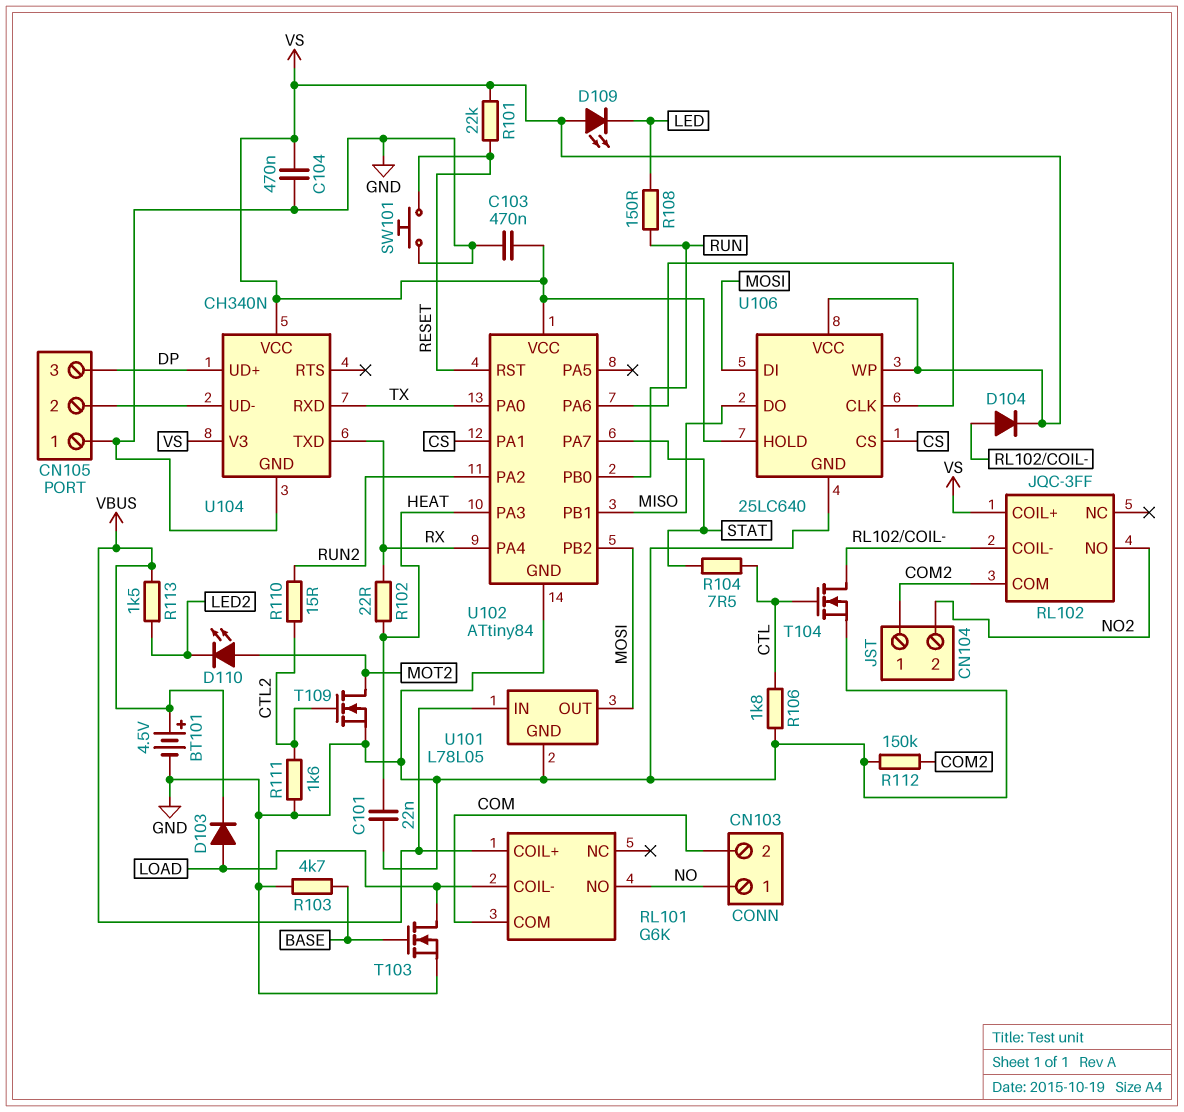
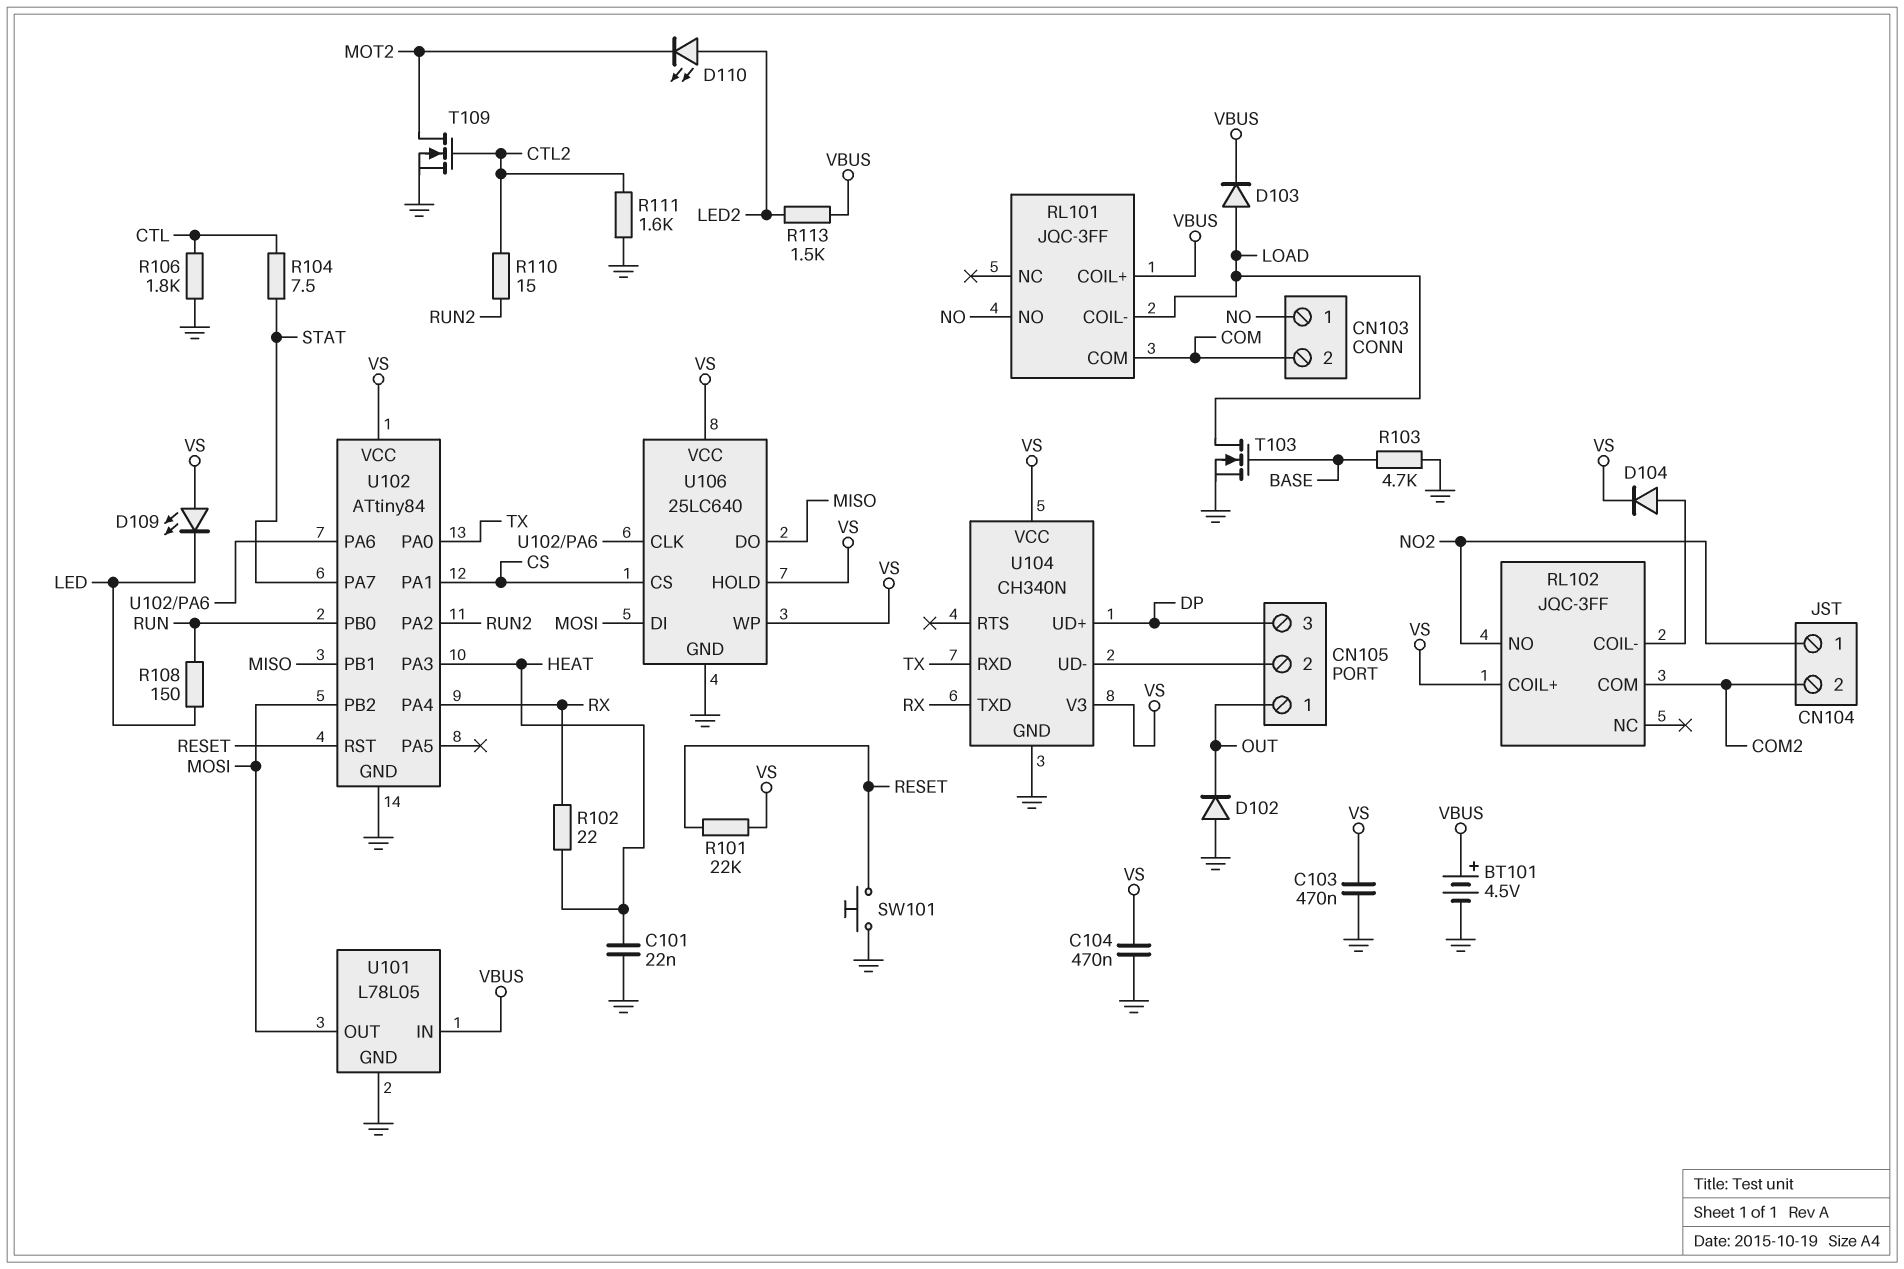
CN104 pin 1: COM2 -> NO2
CN104 pin 2: NO2 -> COM2
CN105 pin 1: GND -> OUT
D102: none -> diode (A GND, K OUT)
D110: LED (A MOT2, K LED2) -> LED (A LED2, K MOT2)
R112: 150k (COM2, GND) -> none
RL101: G6K -> JQC-3FF
T104: NMOS (G CTL, D RL102/COIL-, S GND) -> none

